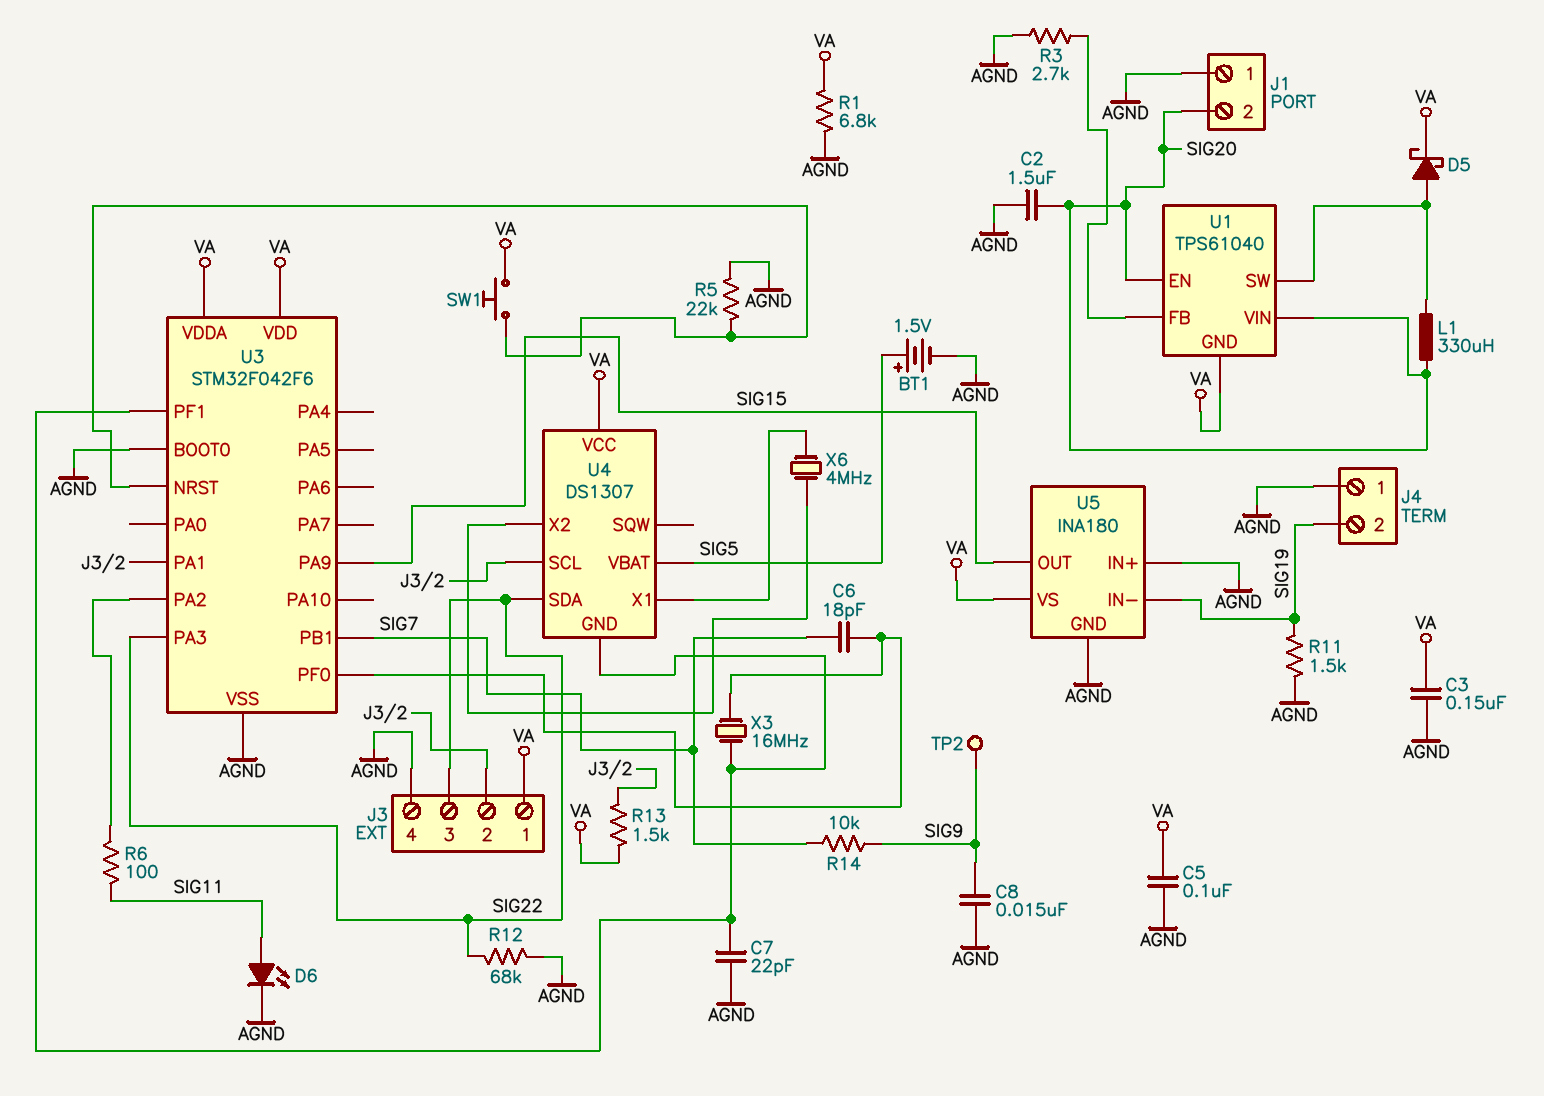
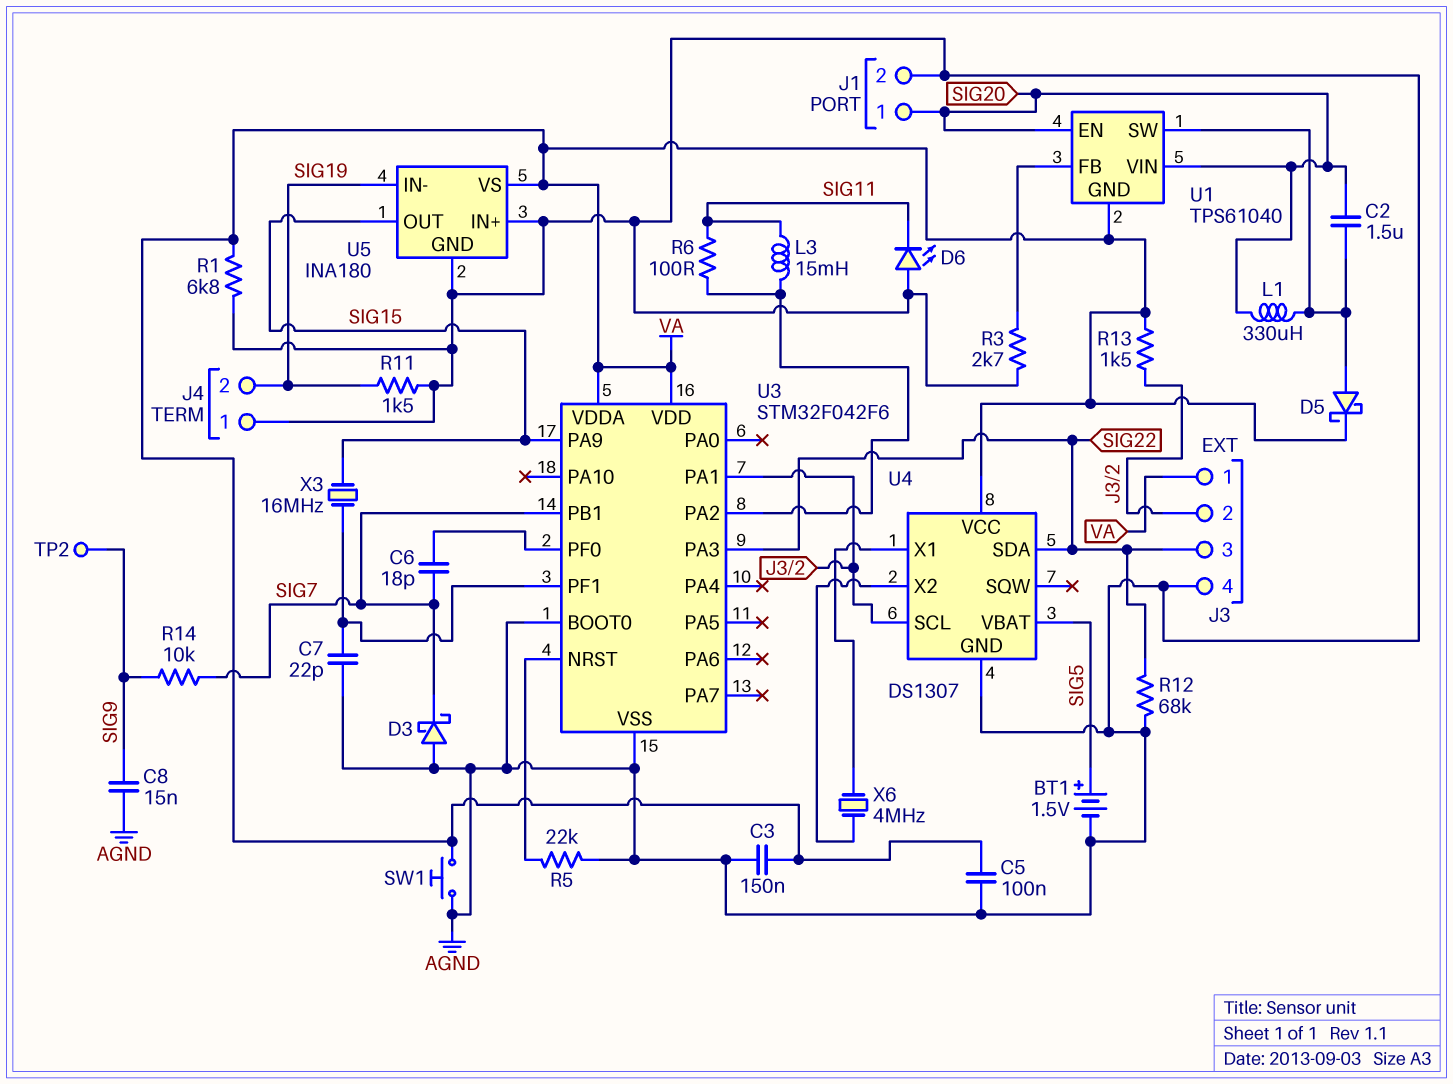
C2: 1.5uF (AGND, SIG20) -> 1.5uF (SIG20, U1/SW)
D3: none -> schottky (A AGND, K SIG7)
D6: LED (A SIG11, K AGND) -> LED (A AGND, K SIG11)
J1 pin 1: AGND -> SIG20
J1 pin 2: SIG20 -> AGND
L3: none -> 15mH (SIG11, U3/PA2)
SW1: button (U3/NRST, VA) -> button (AGND, VA)
U4 pin GND: U3/PF1 -> AGND
X3: 16MHz (U3/PF0, U3/PF1) -> 16MHz (SIG15, U3/PF1)

